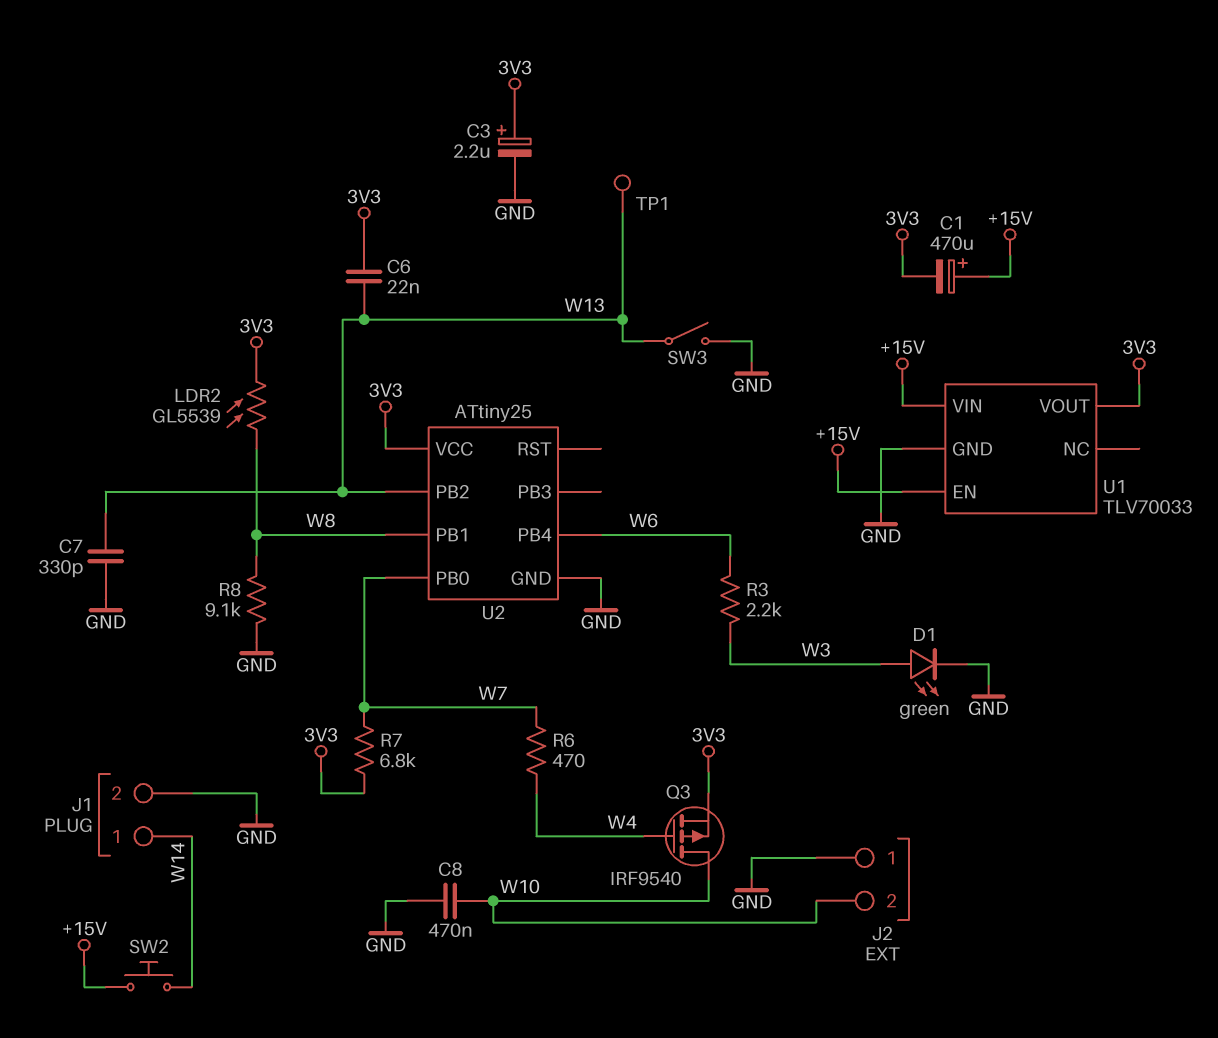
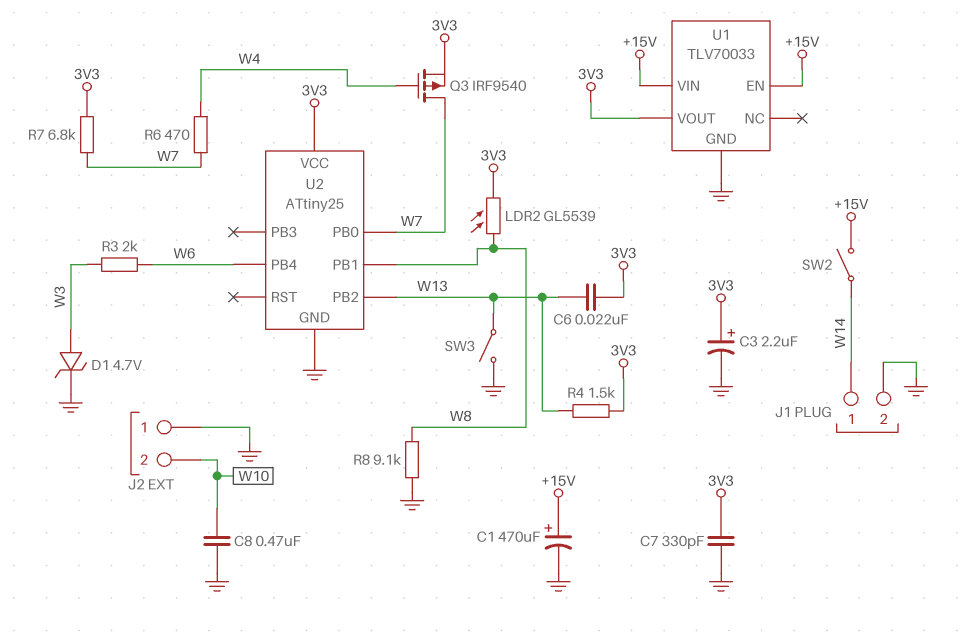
C1: 470uF (plus +15V, minus 3V3) -> 470uF (plus +15V, minus GND)
C7: 330pF (GND, W13) -> 330pF (3V3, GND)
D1: LED green (A W3, K GND) -> zener 4.7V (A W3, K GND)
Q3: PMOS IRF9540 (G W4, D W10, S 3V3) -> PMOS IRF9540 (G W4, D W7, S 3V3)
R3: 2.2k (W3, W6) -> 2k (W3, W6)
R4: none -> 1.5k (3V3, W13)
SW2: button (+15V, W14) -> switch (+15V, W14)
TP1: test point (W13) -> none

